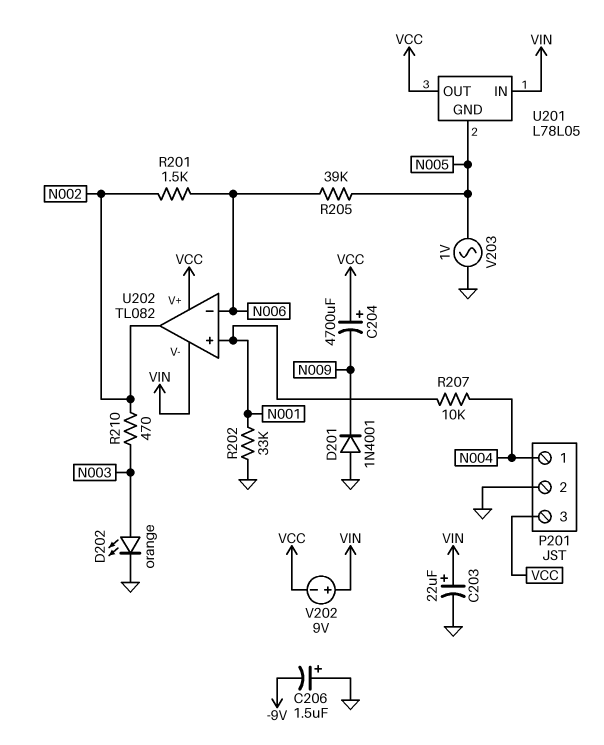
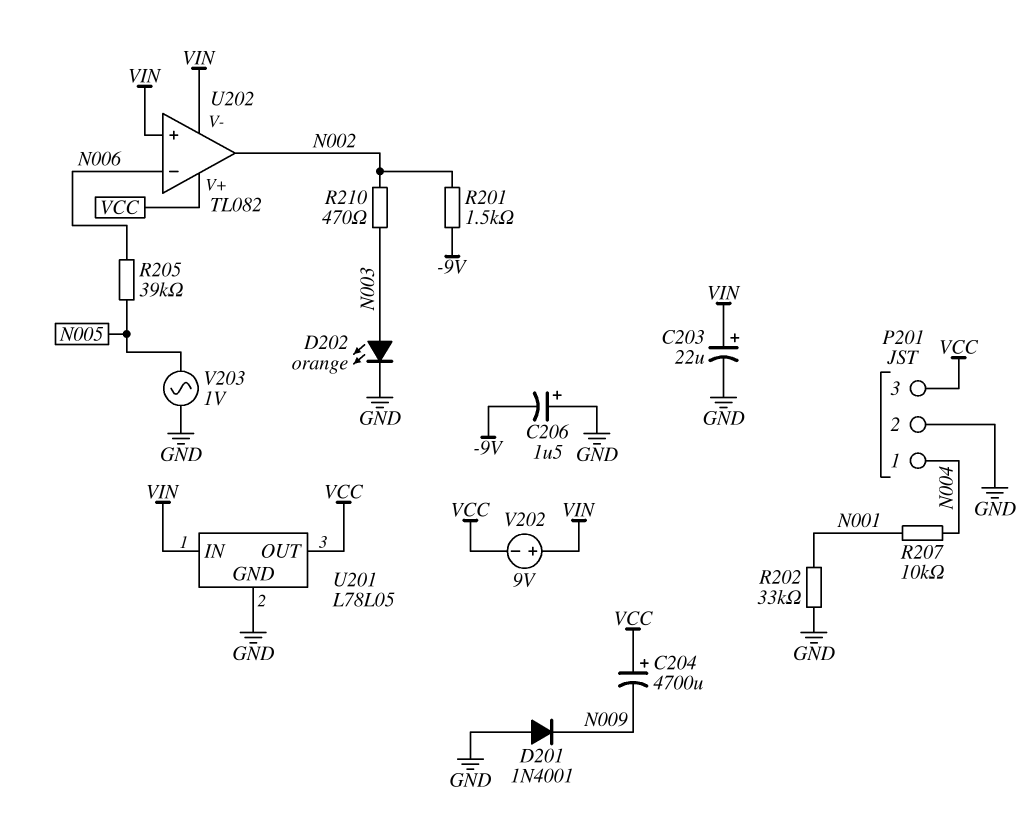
R201: 1.5k (N002, N006) -> 1.5k (-9V, N002)
U201 pin GND: N005 -> GND
U202 pin in+: N001 -> VIN

